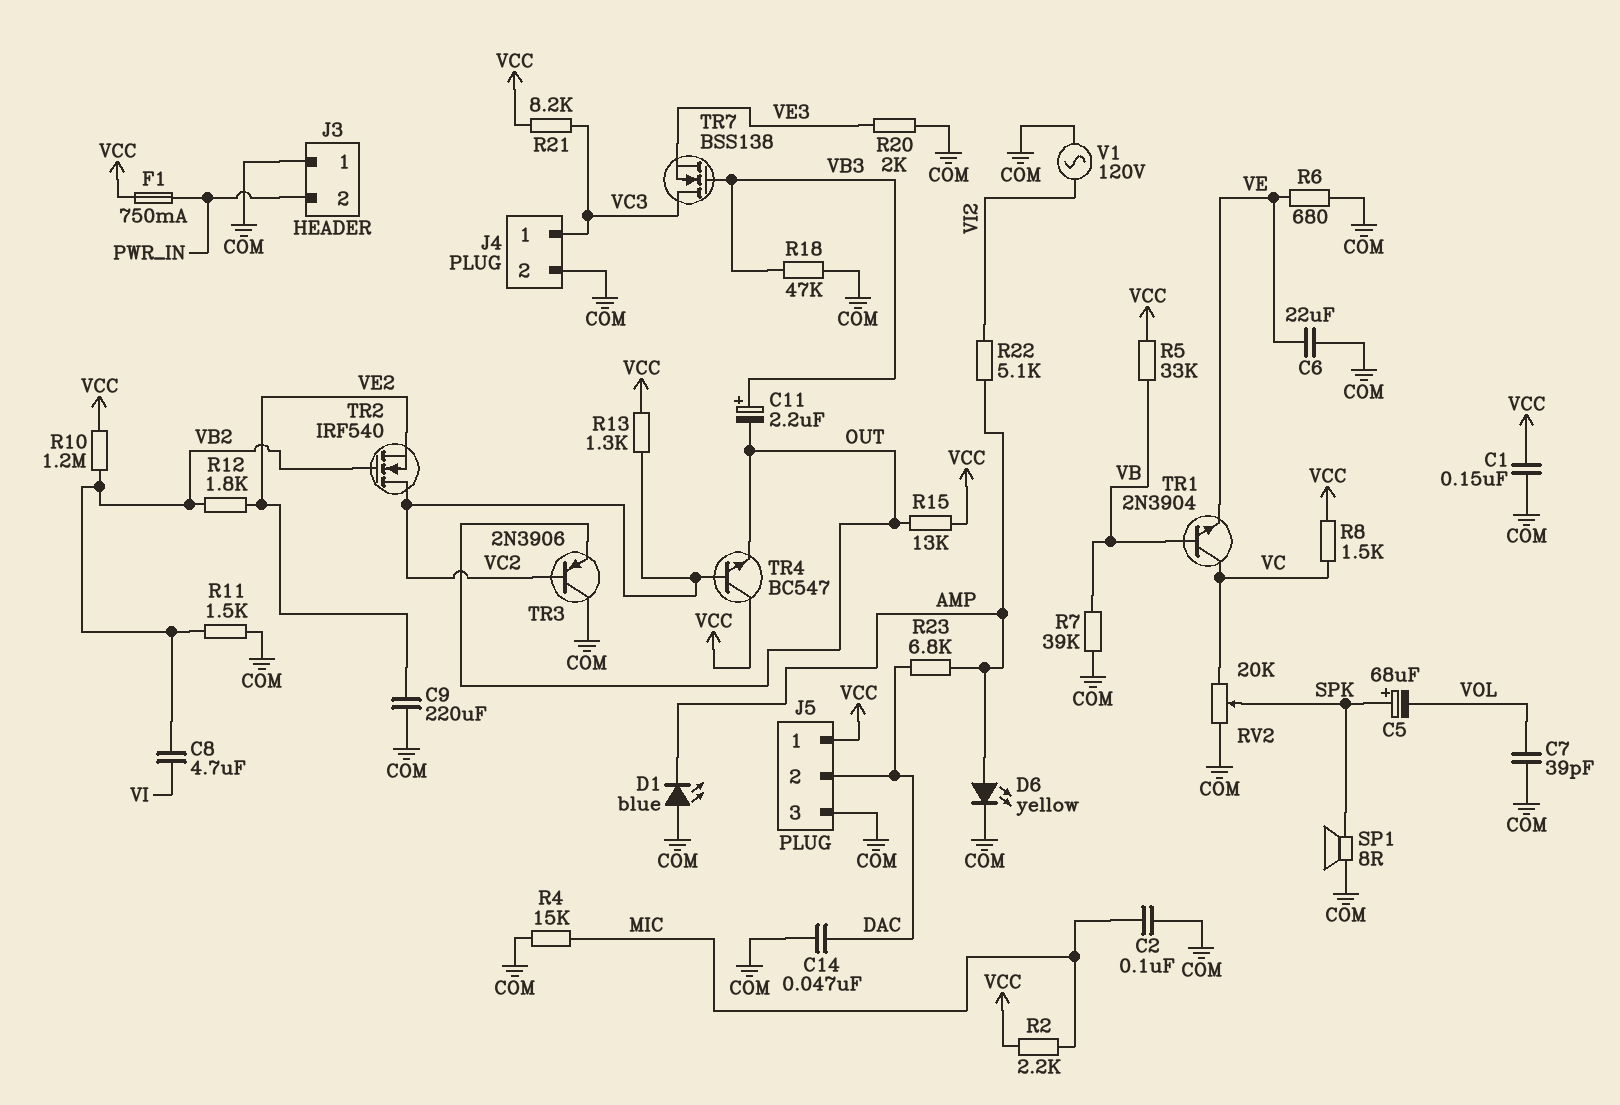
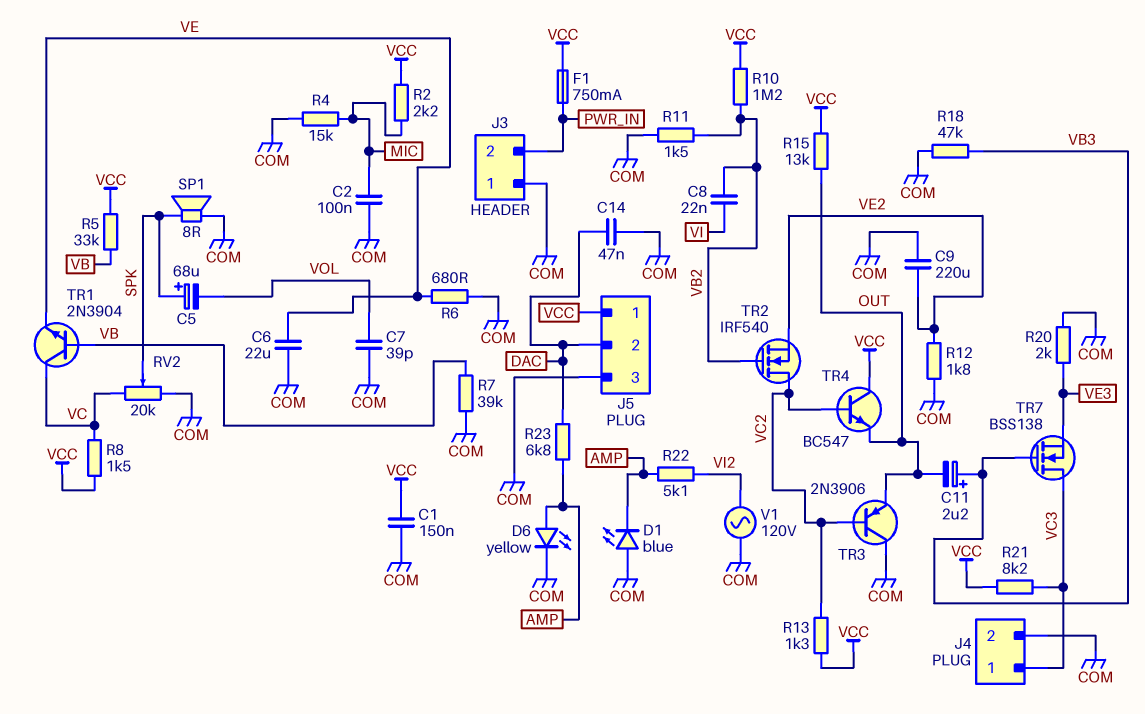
C8: 4.7uF (VB2, VI) -> 22nF (VB2, VI)
R12: 1.8k (VB2, VE2) -> 1.8k (COM, VE2)

